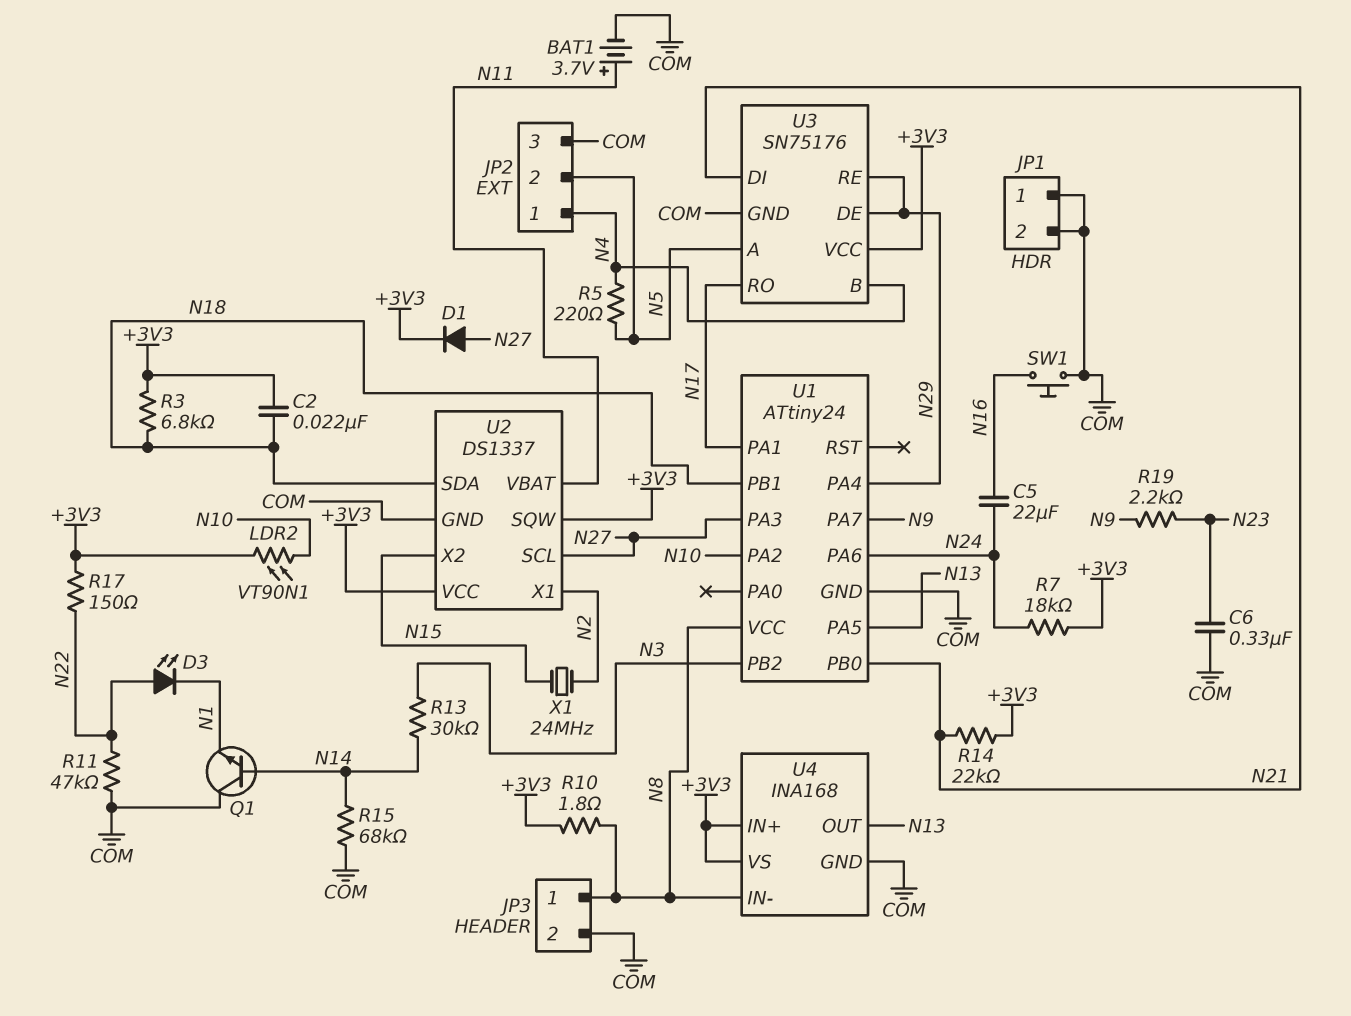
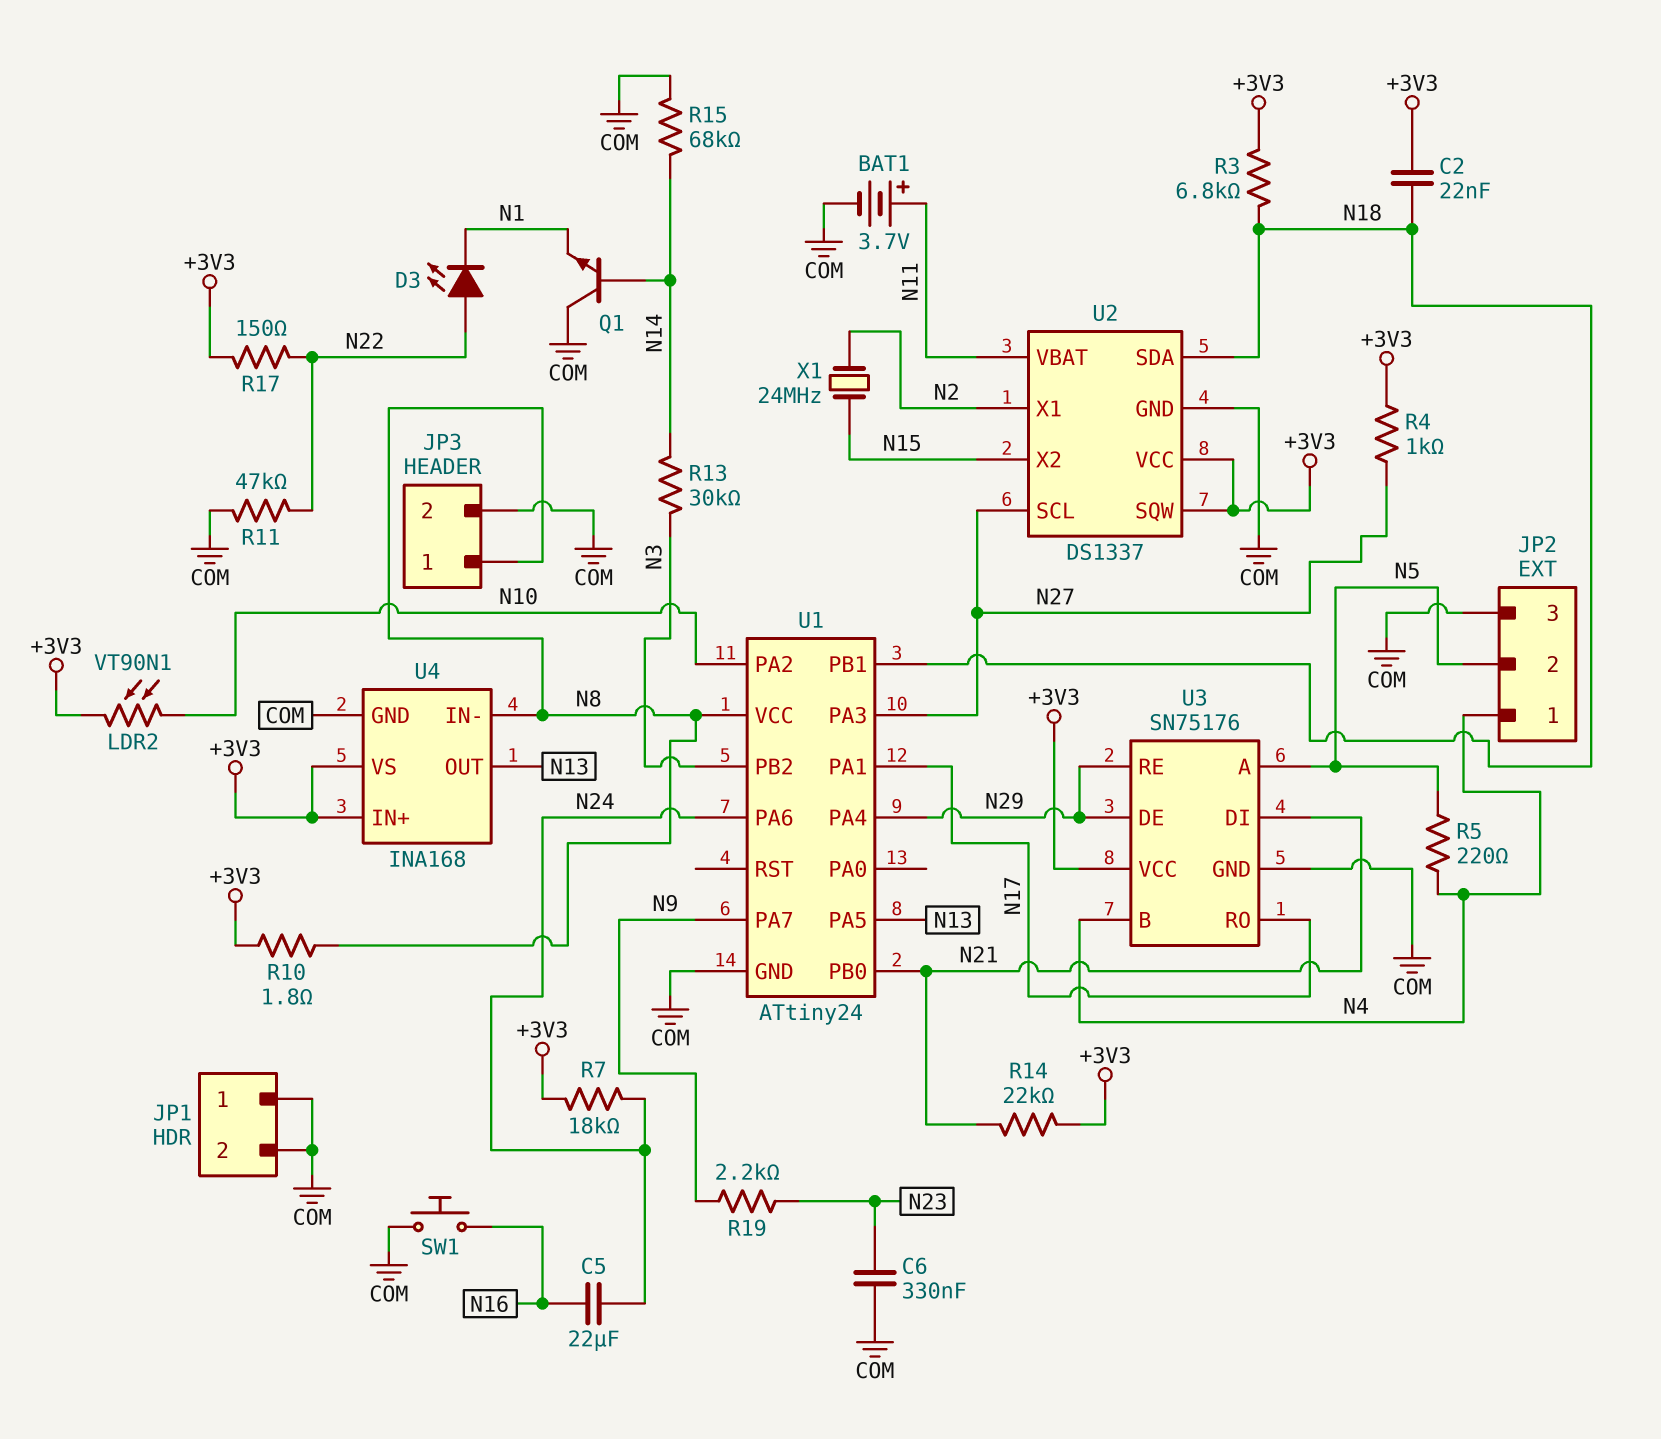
D1: diode (A N27, K +3V3) -> none
R4: none -> 1k (+3V3, N27)

